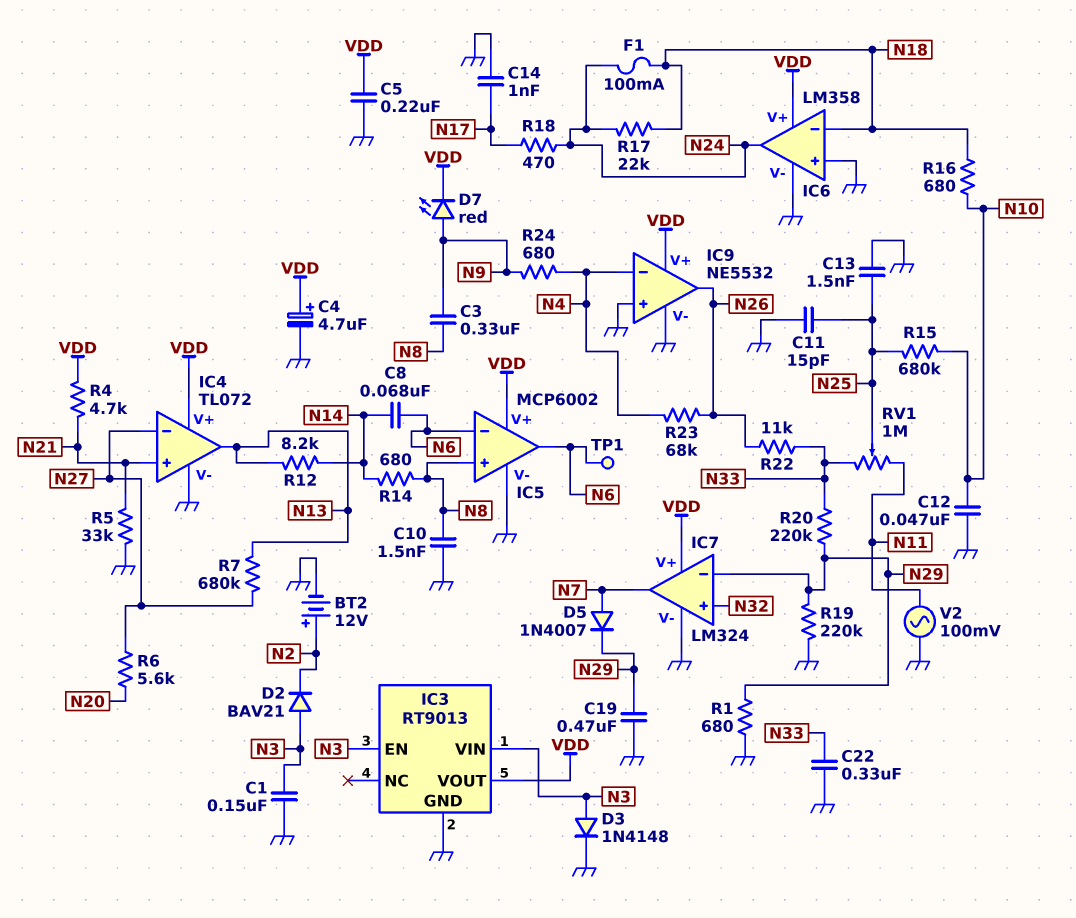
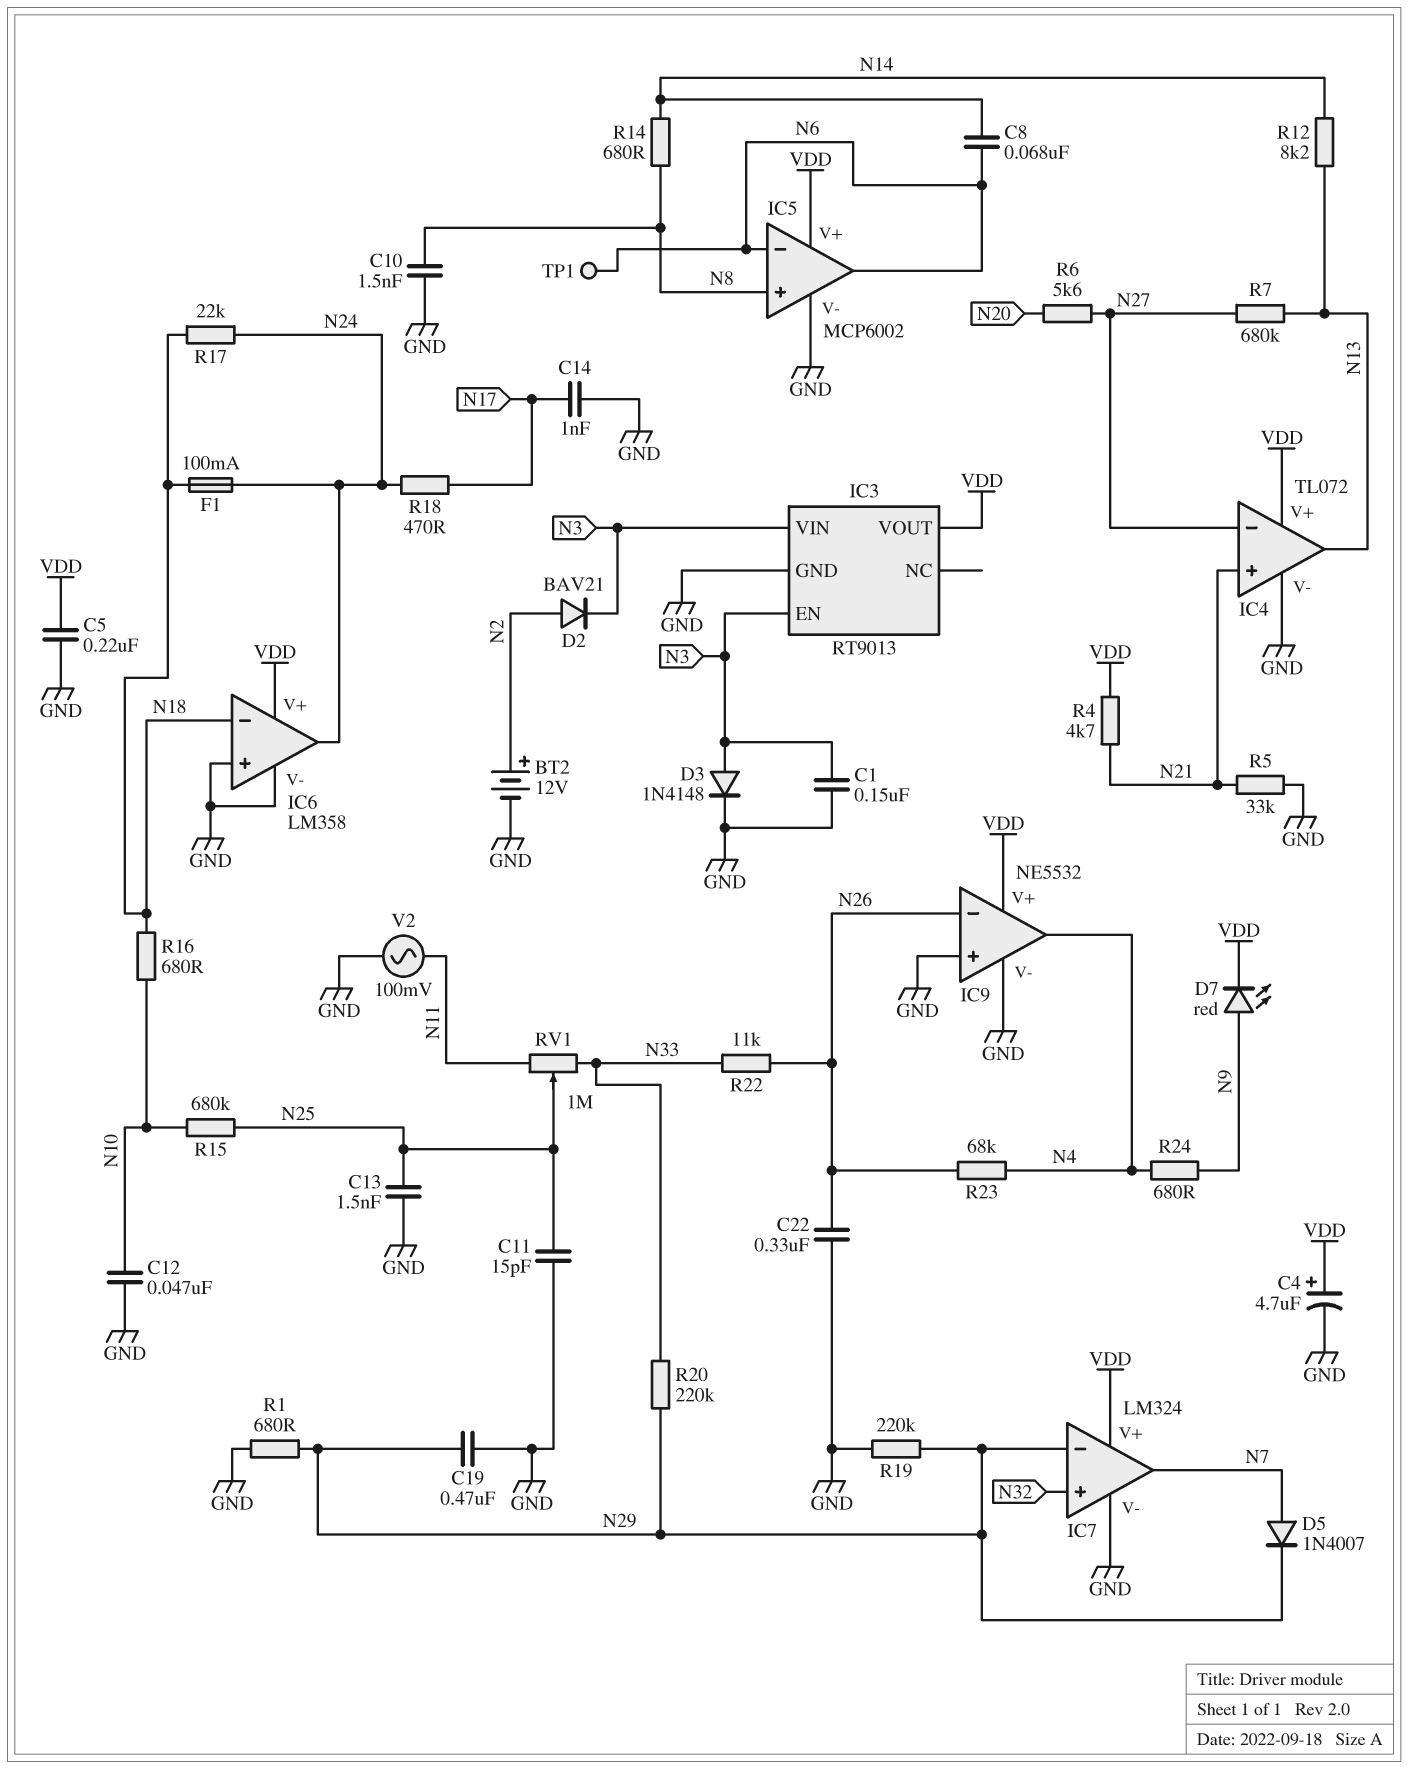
C3: 330nF (N8, N9) -> none
C22: 330nF (GND, N33) -> 330nF (GND, N26)
D2: diode BAV21 (A N3, K N2) -> diode BAV21 (A N2, K N3)
IC9 pin in-: N4 -> N26
IC9 pin out: N26 -> N4

